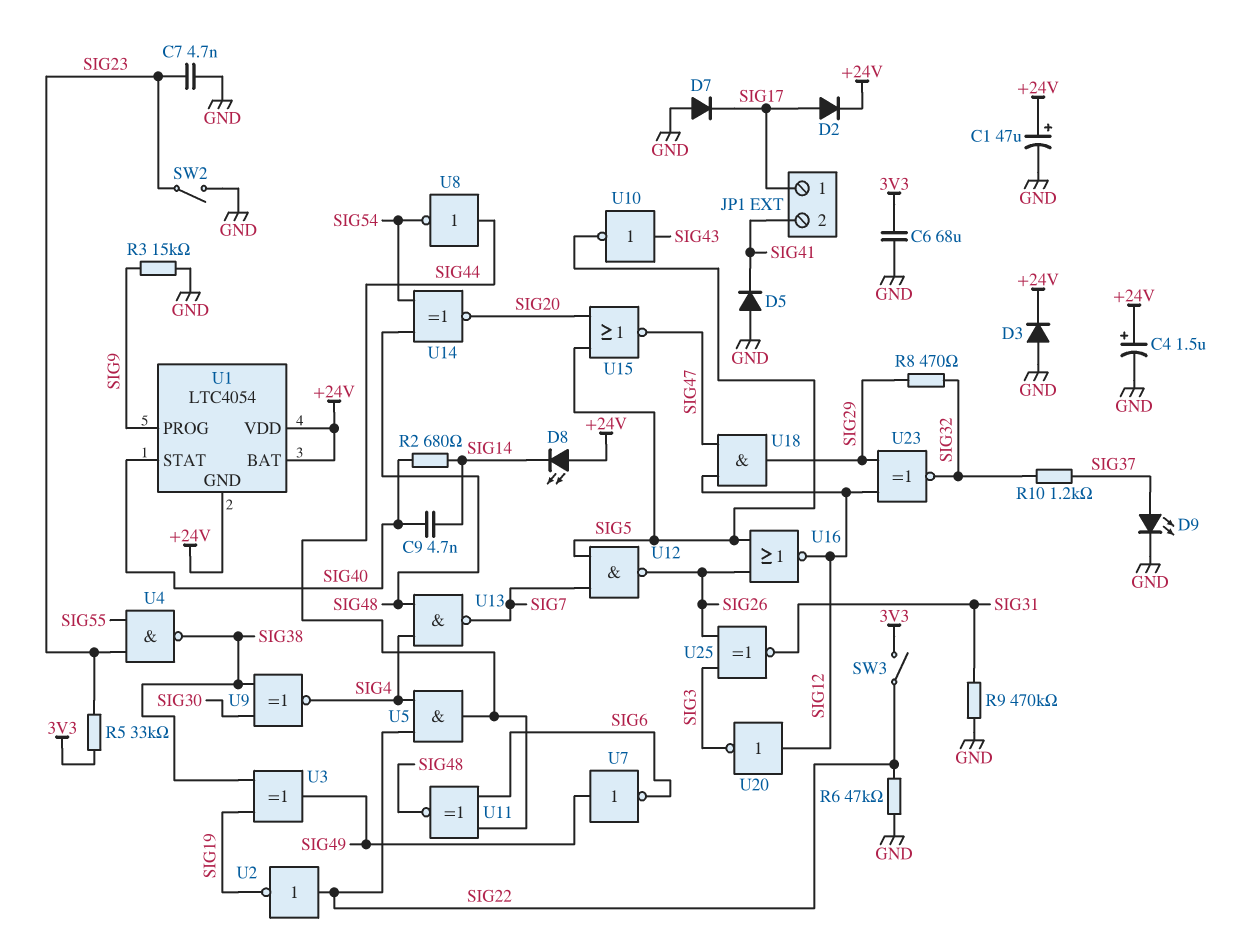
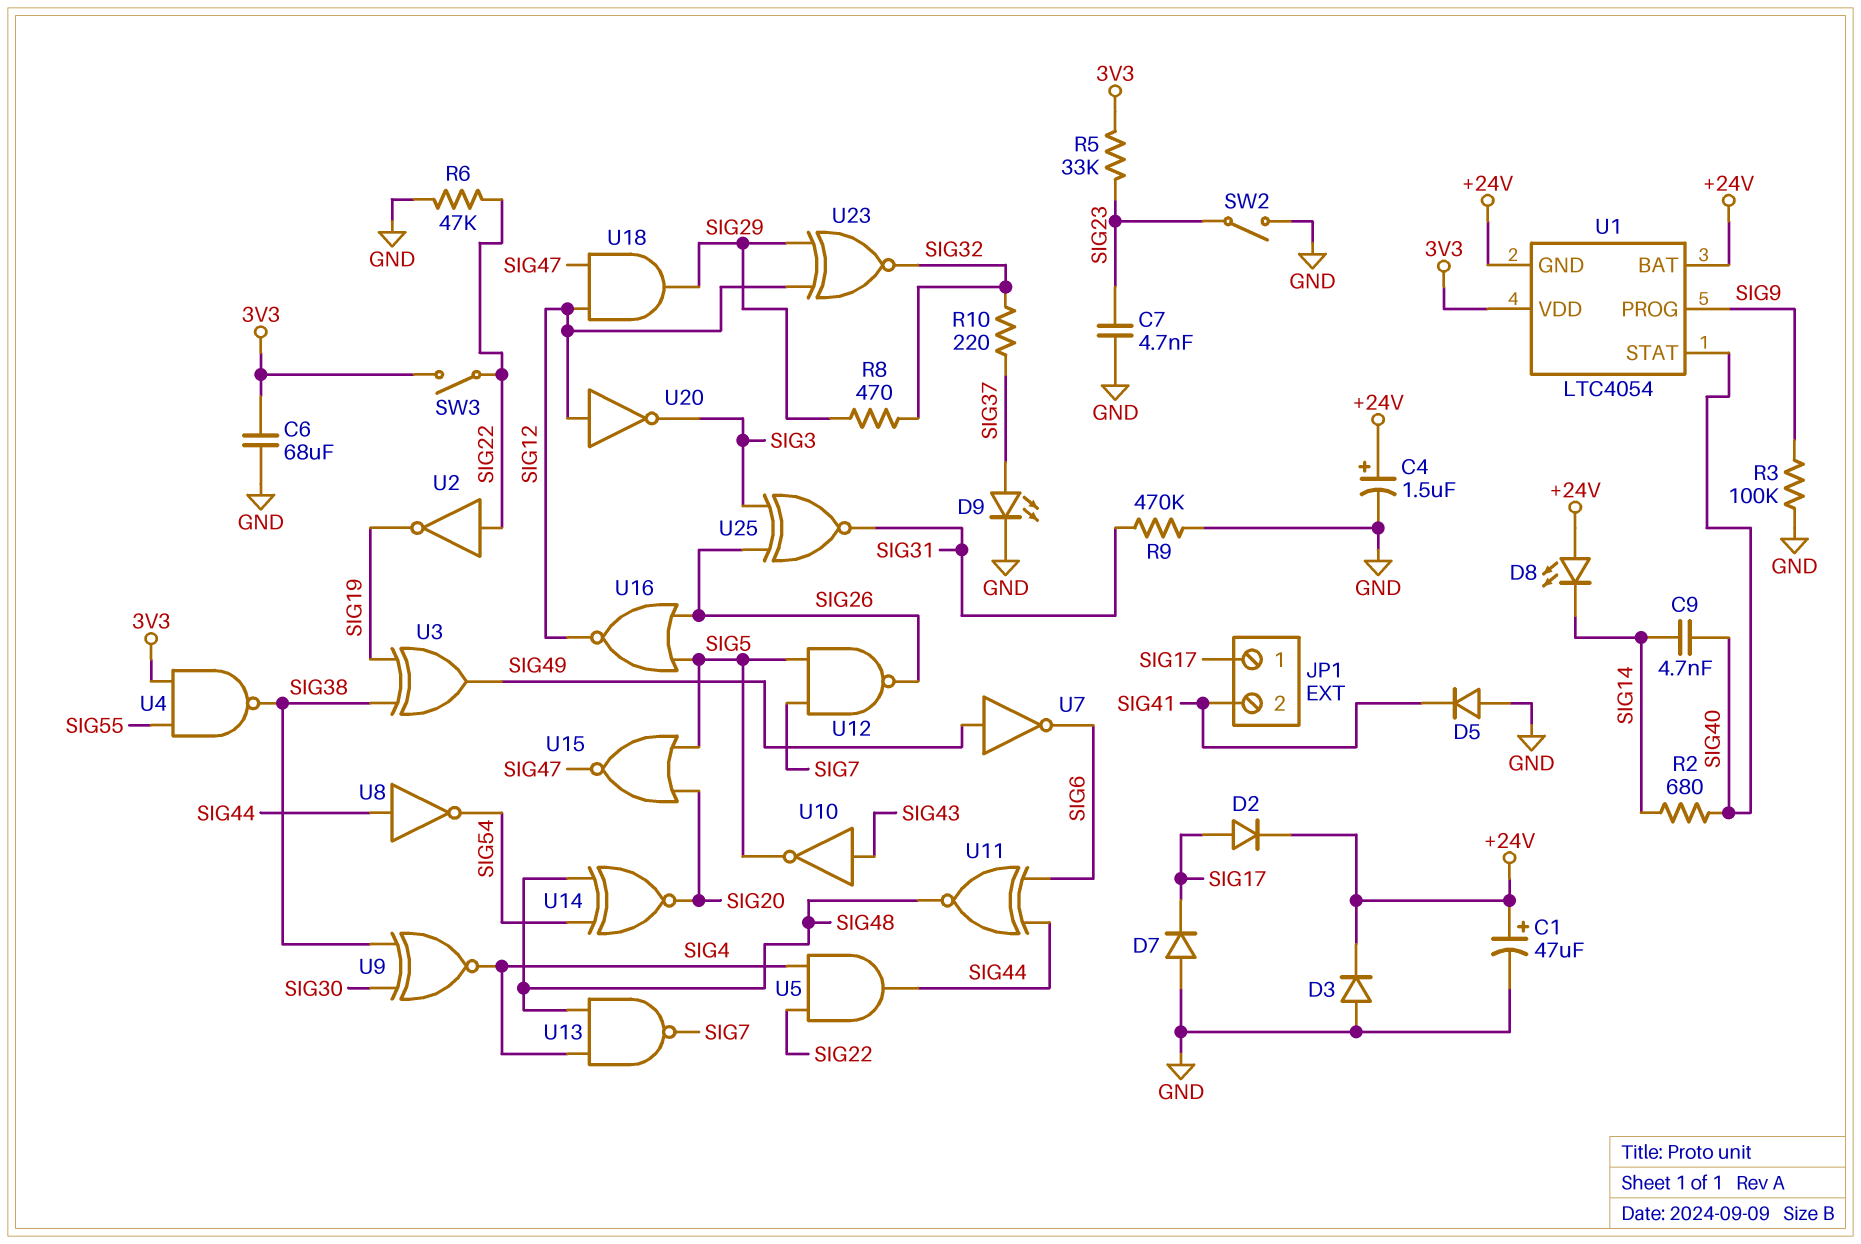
R3: 15k (GND, SIG9) -> 100k (GND, SIG9)
R10: 1.2k (SIG32, SIG37) -> 220 (SIG32, SIG37)
U1 pin VDD: +24V -> 3V3
U4: NAND (in SIG23, in SIG55, out SIG38) -> NAND (in 3V3, in SIG55, out SIG38)

